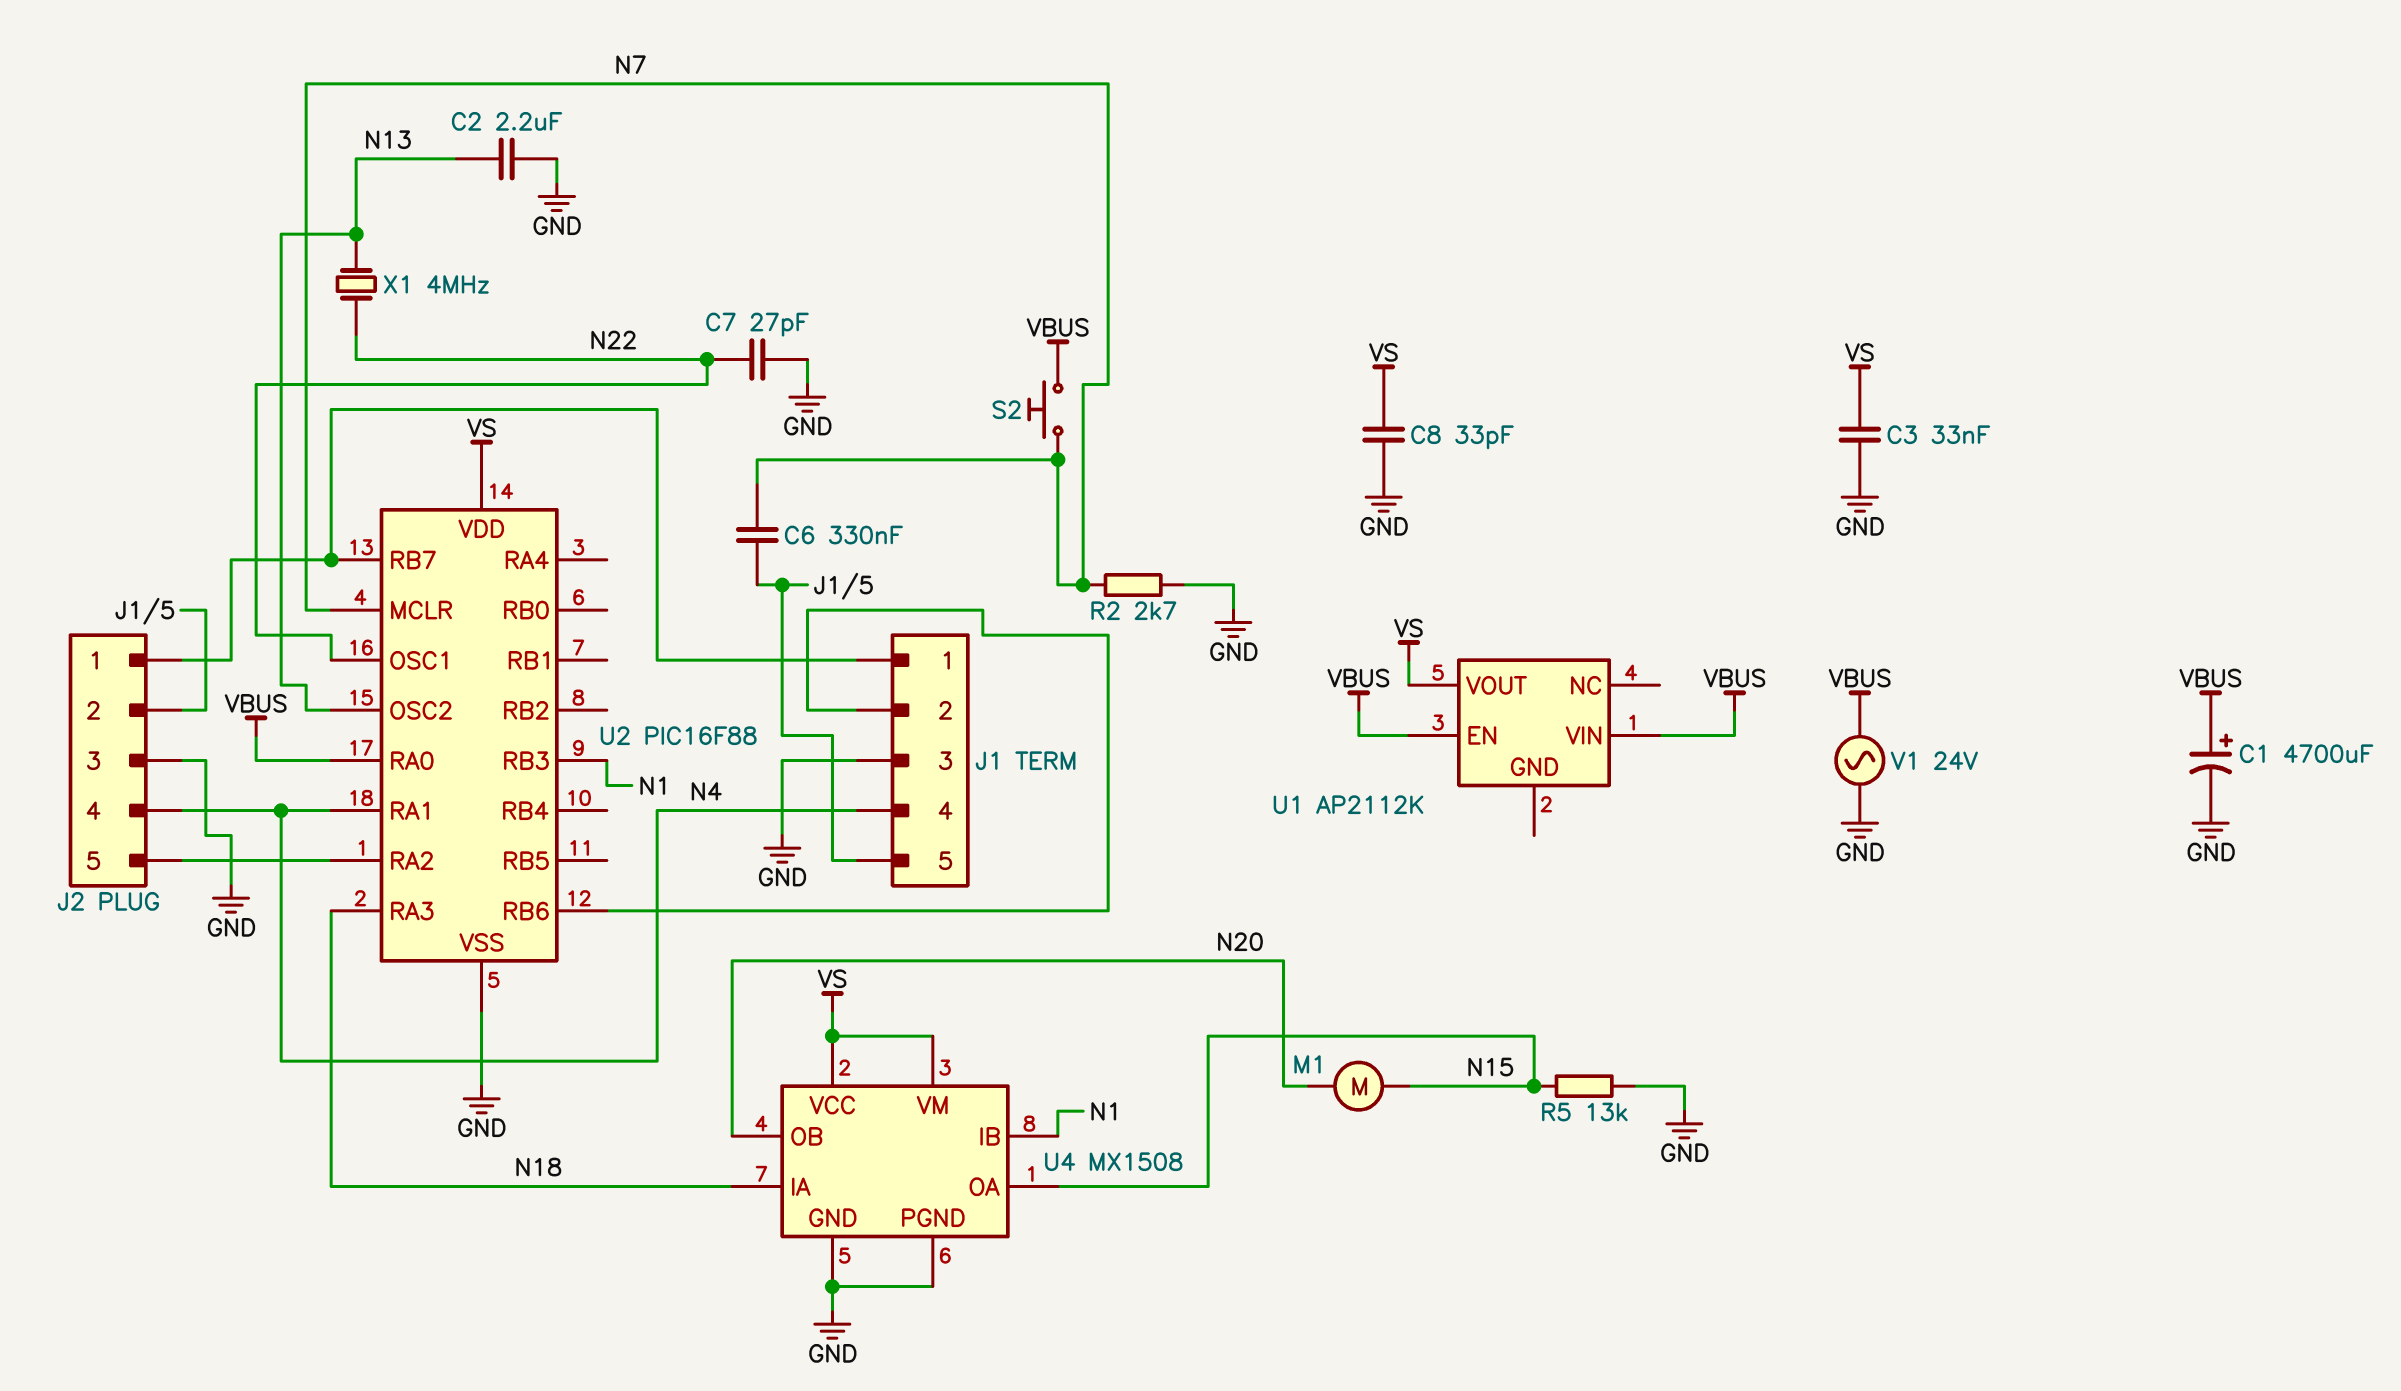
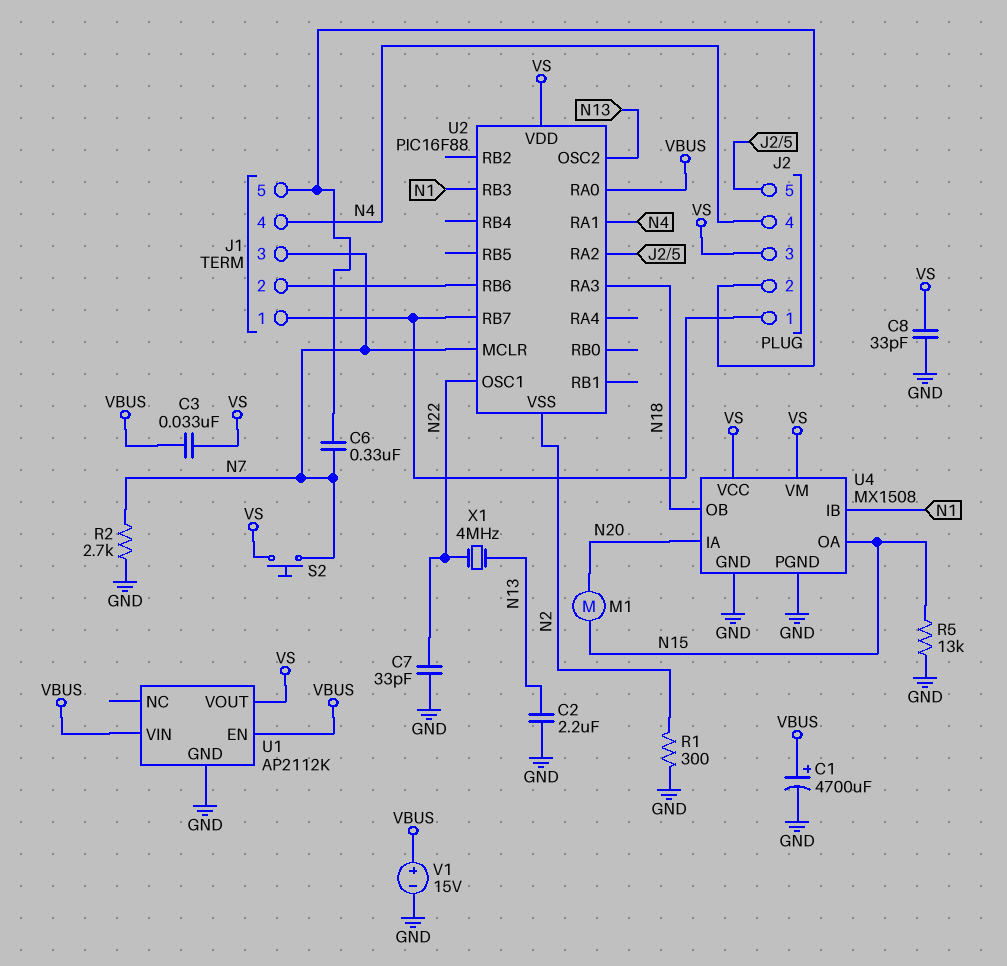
C3: 33nF (GND, VS) -> 33nF (VBUS, VS)
C7: 27pF (GND, N22) -> 33pF (GND, N22)
J1 pin 3: GND -> N7
J2 pin 3: GND -> VS
R1: none -> 300 (GND, N2)
S2: button (N7, VBUS) -> button (N7, VS)
U1 pin GND: none -> GND
U2 pin VSS: GND -> N2
U4 pin IA: N18 -> N20
U4 pin OB: N20 -> N18
V1: AC 24V (GND, VBUS) -> 15V (plus VBUS, minus GND)

